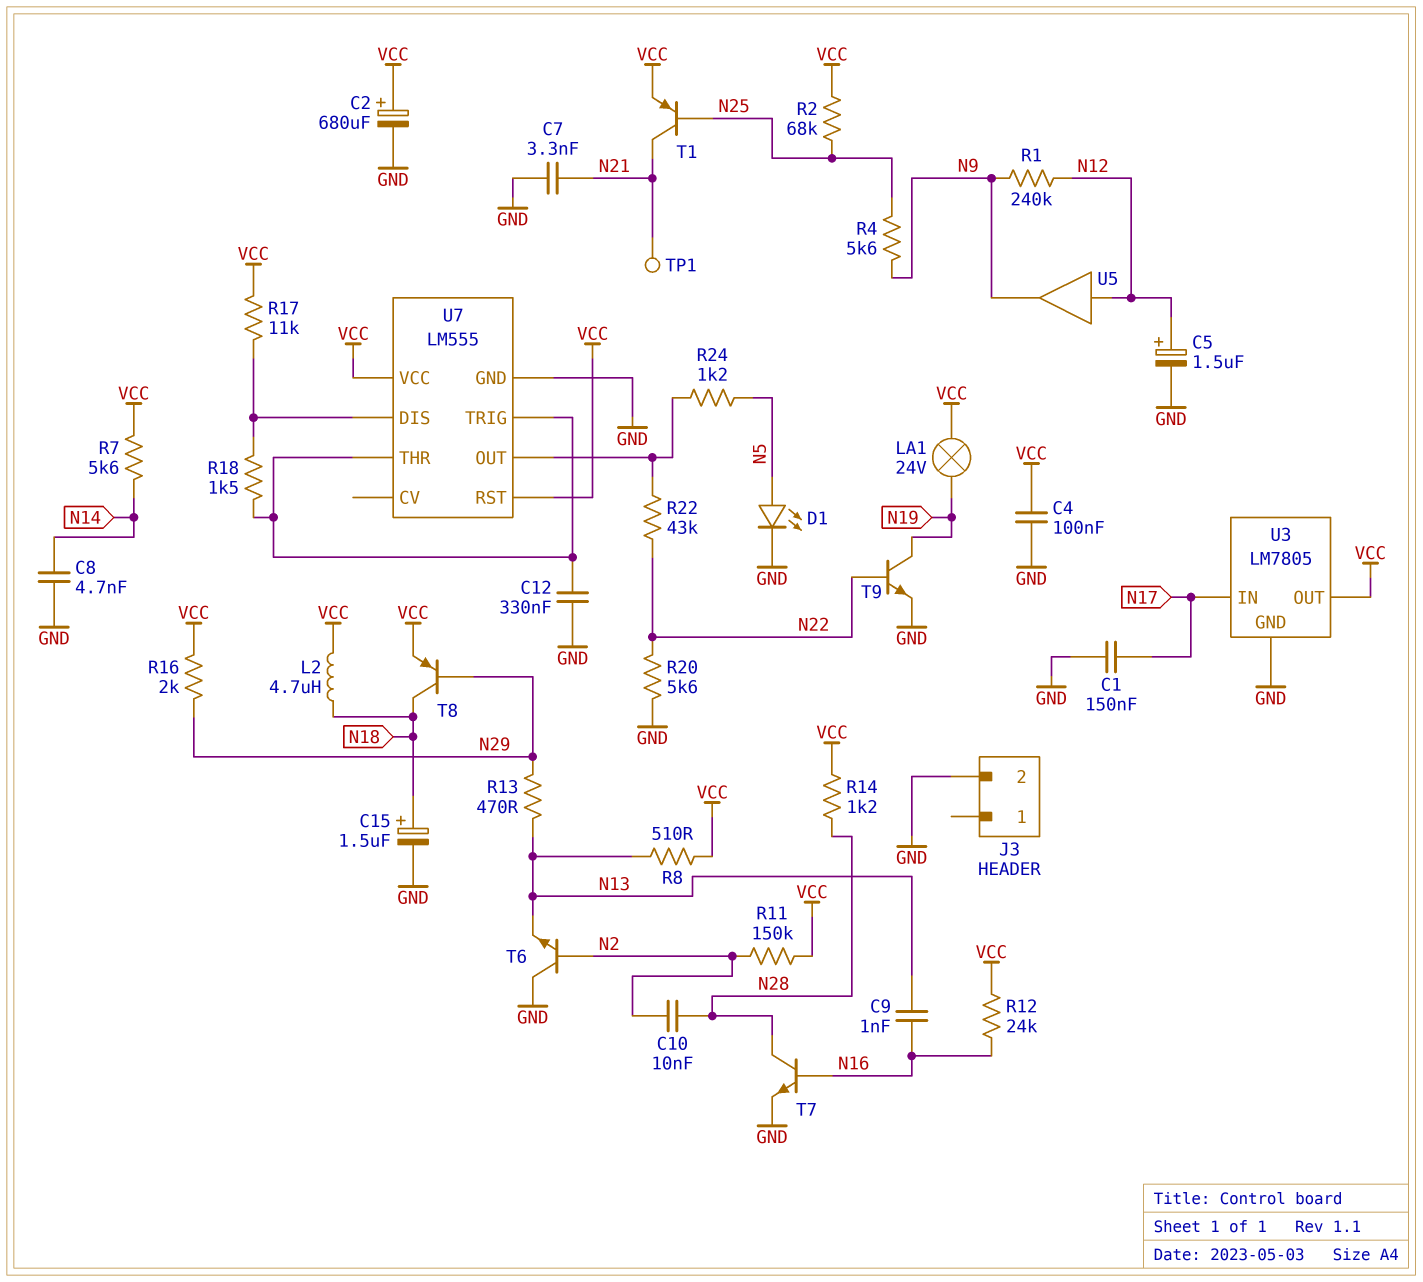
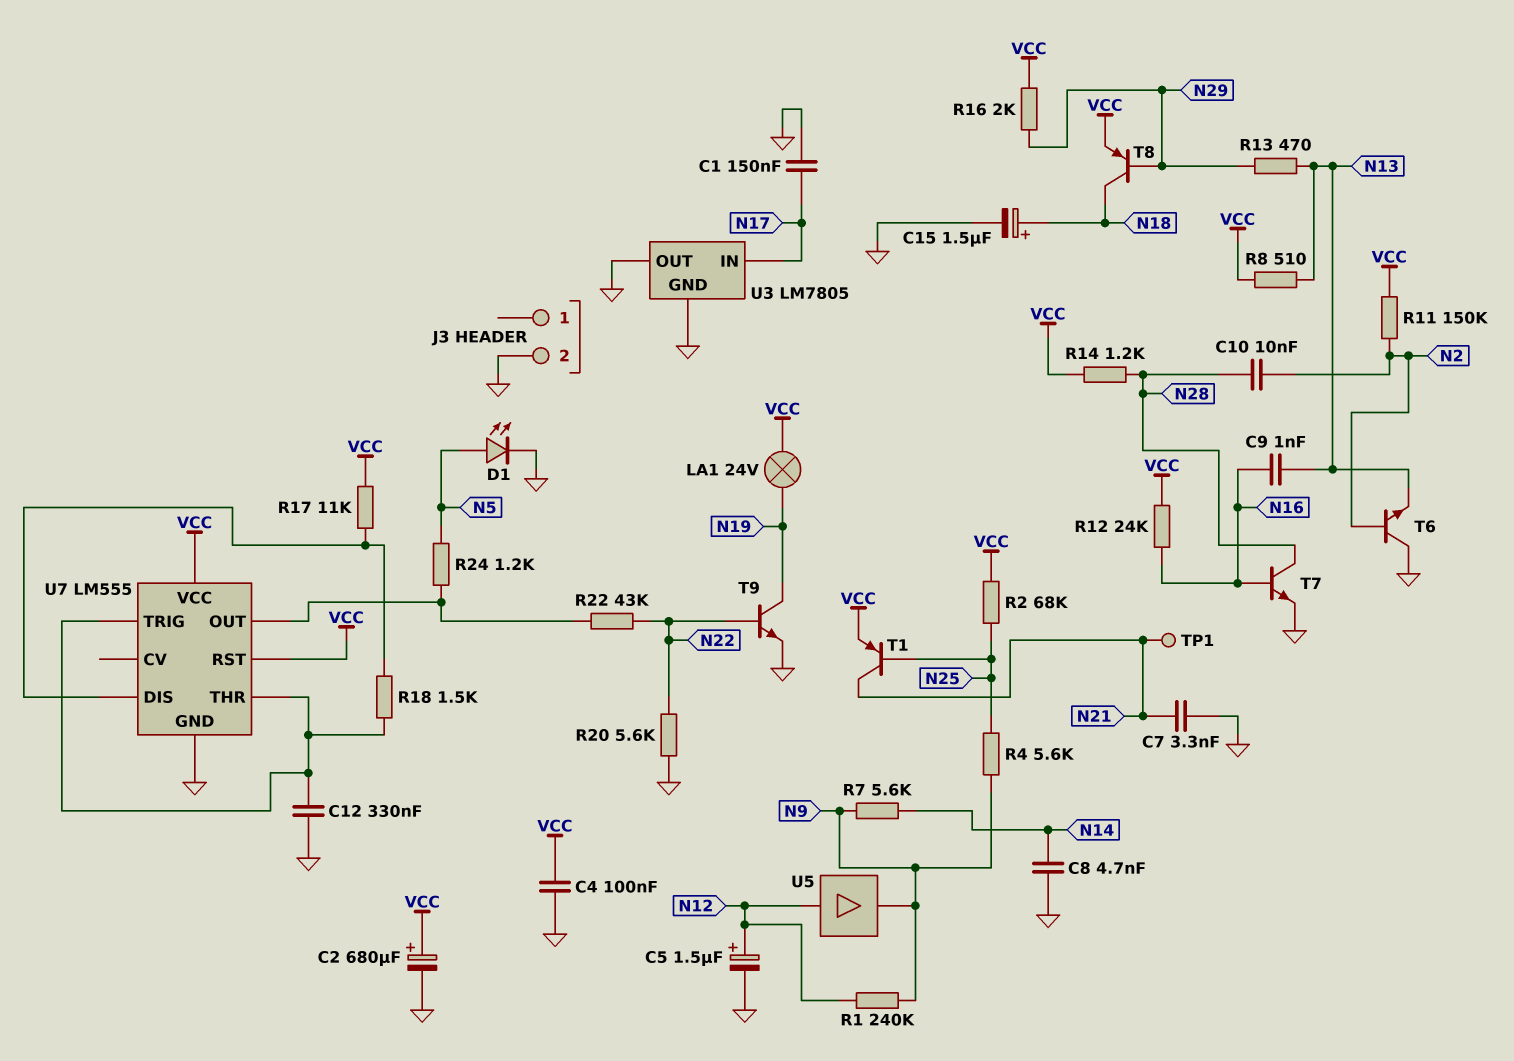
L2: 4.7uH (N18, VCC) -> none
R7: 5.6k (N14, VCC) -> 5.6k (N9, N14)
U3 pin OUT: VCC -> GND

